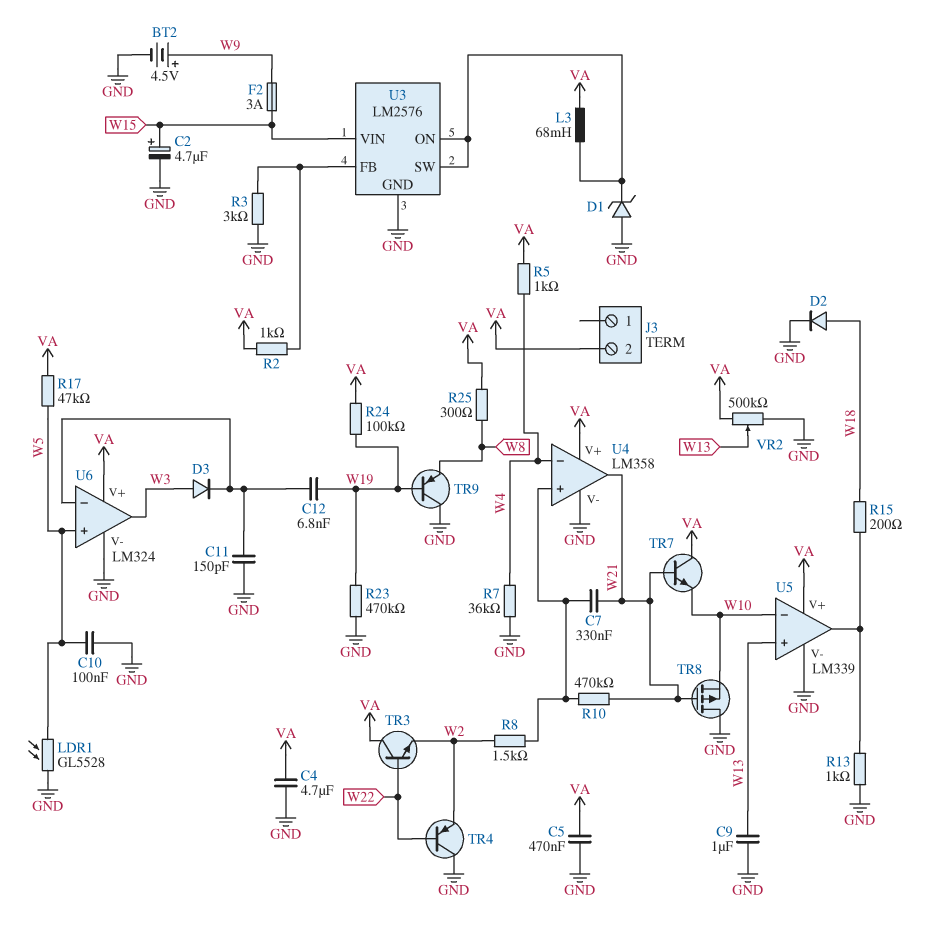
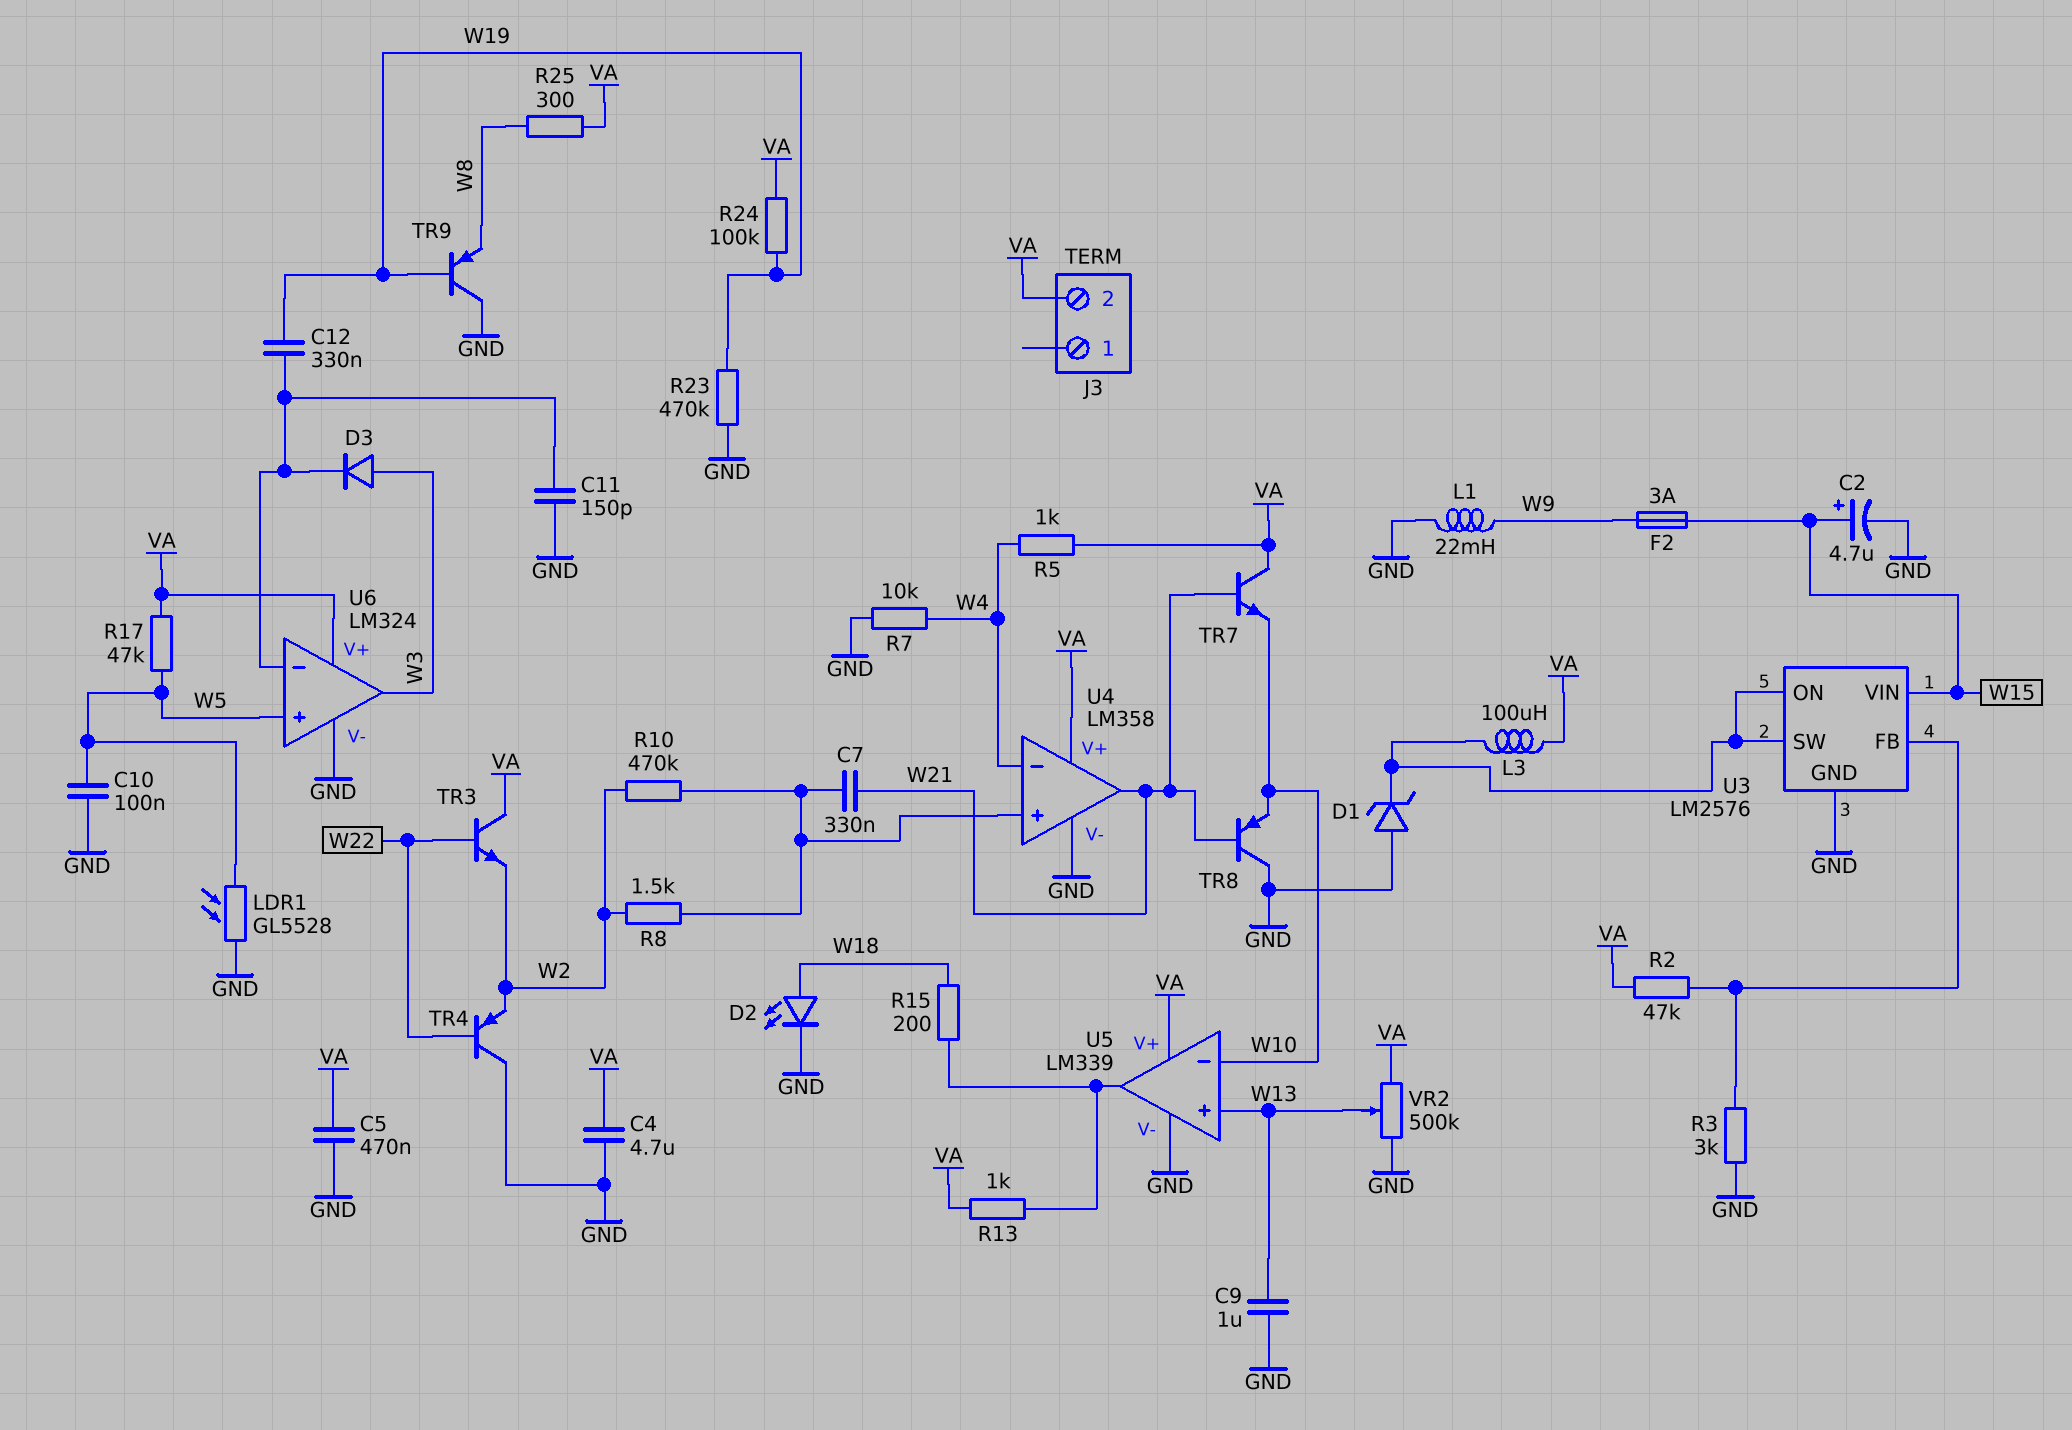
BT2: 4.5V (plus W9, minus GND) -> none
C12: 6.8nF (U6/in-, W19) -> 330nF (U6/in-, W19)
D2: diode (A W18, K GND) -> LED (A W18, K GND)
L1: none -> 22mH (GND, W9)
L3: 68mH (U3/ON, VA) -> 100uH (U3/ON, VA)
R2: 1k (U3/FB, VA) -> 47k (U3/FB, VA)
R7: 36k (GND, W4) -> 10k (GND, W4)
R10: 470k (U4/in+, W21) -> 470k (U4/in+, W2)
R13: 1k (GND, U5/out) -> 1k (U5/out, VA)
TR8: PMOS (G W21, D GND, S W10) -> PNP (B W21, C GND, E W10)

